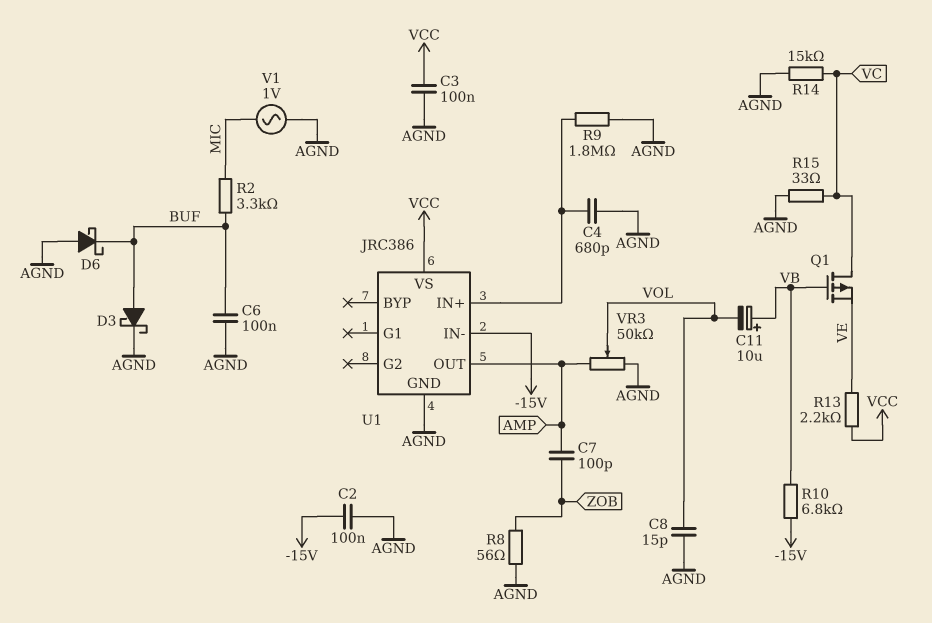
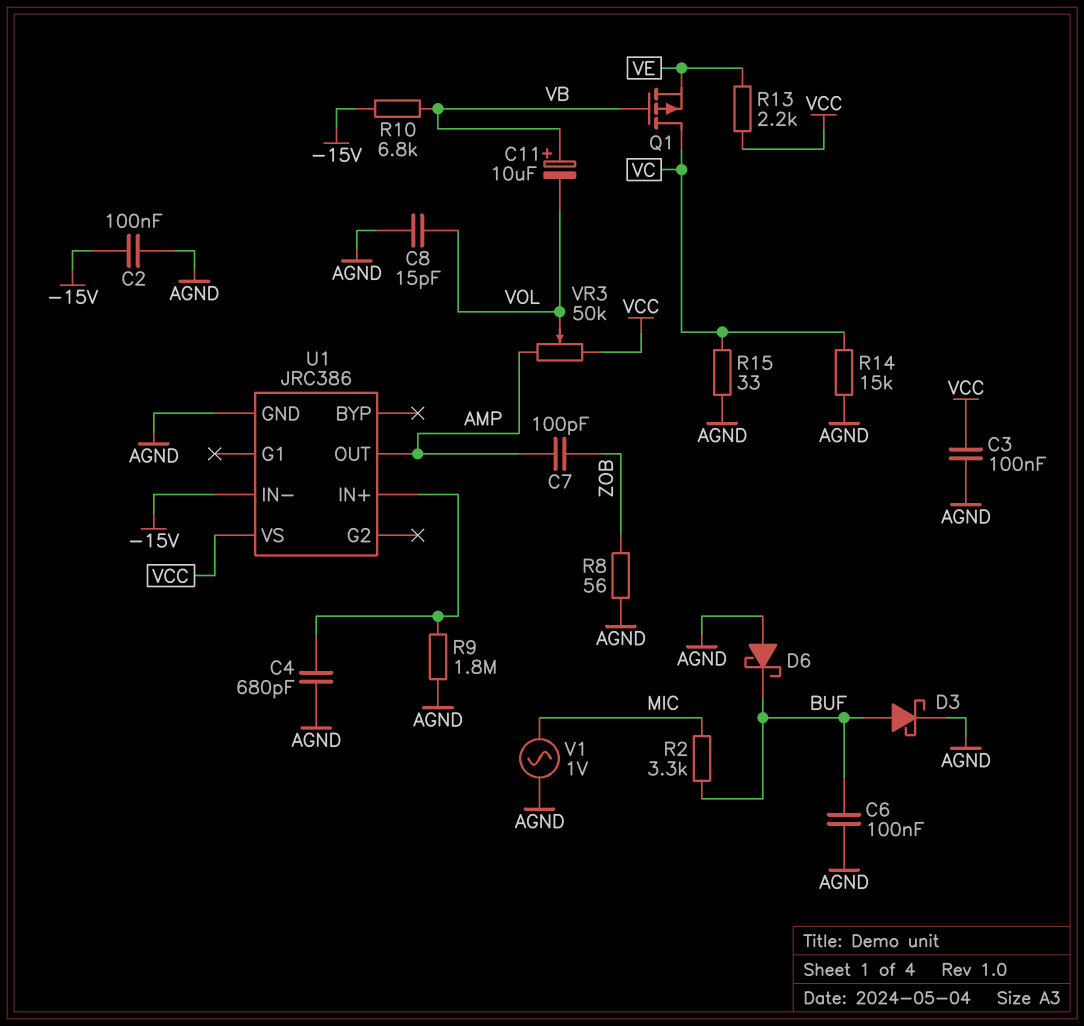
VR3: 50k (AGND, AMP, wiper VOL) -> 50k (AMP, VCC, wiper VOL)

